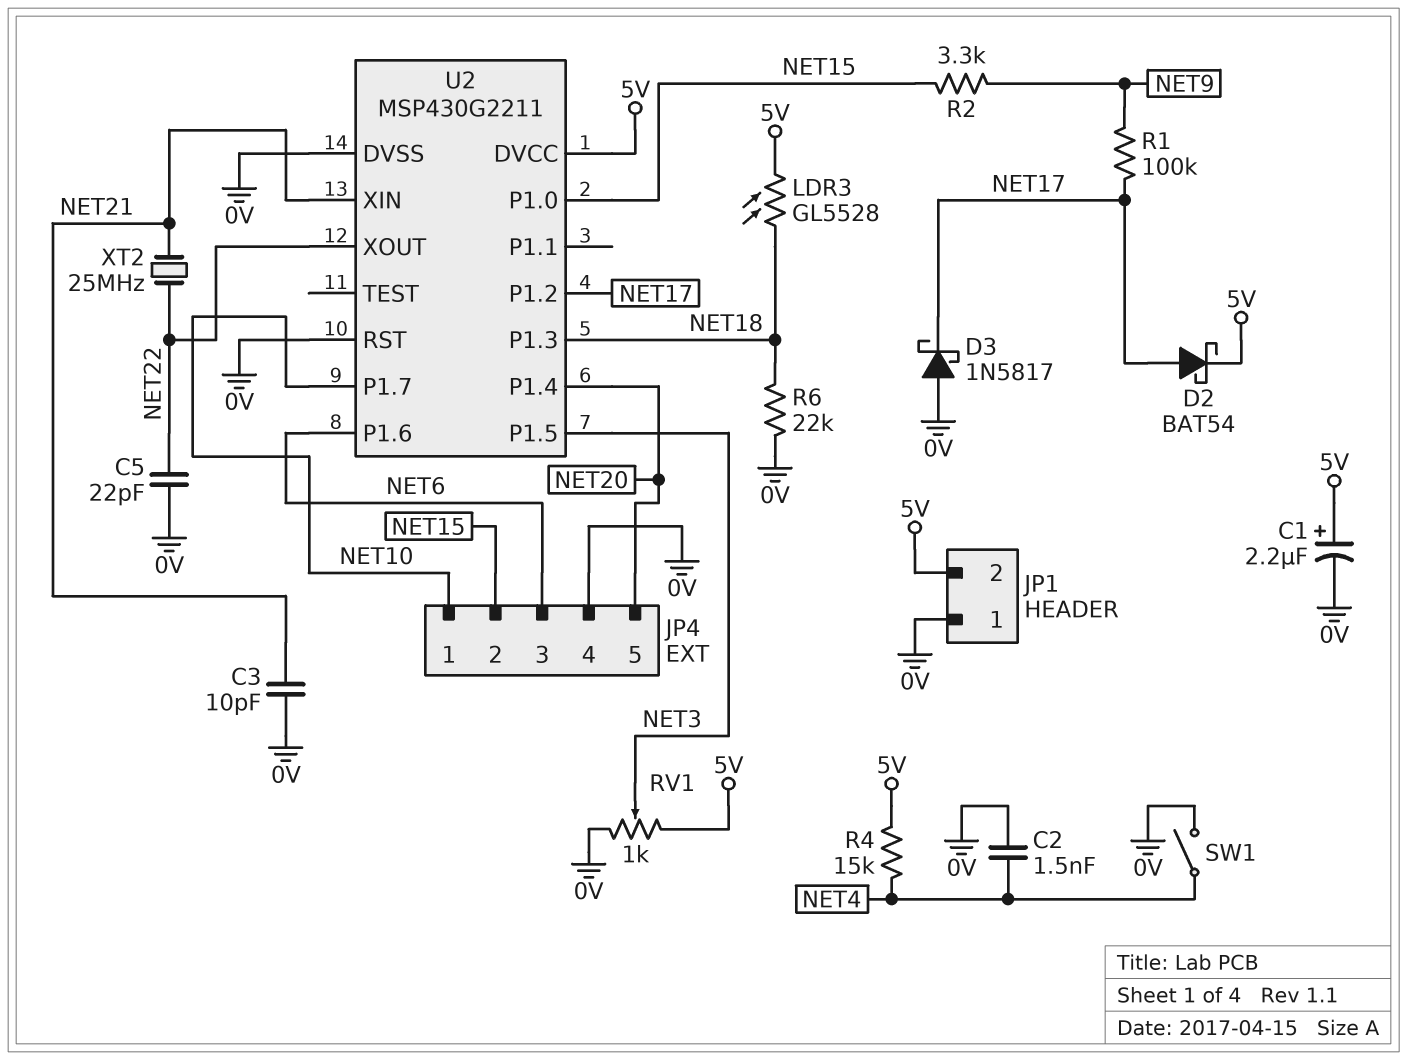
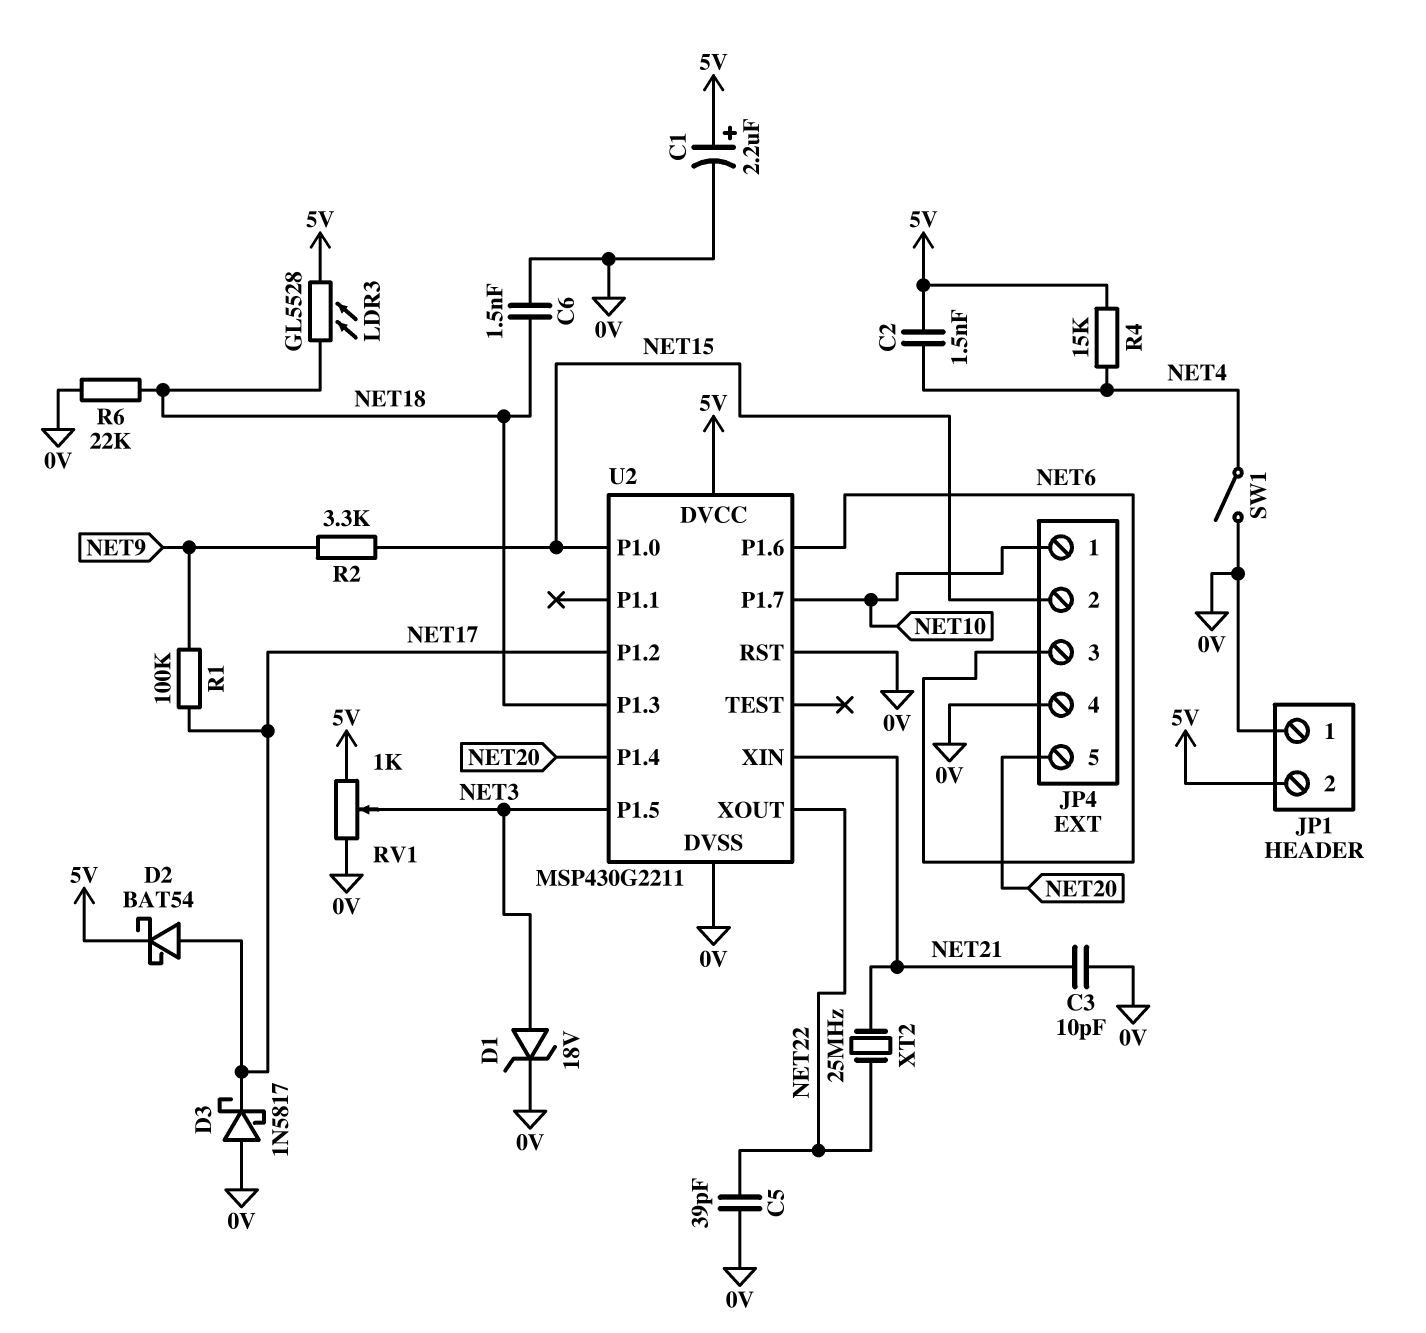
C2: 1.5nF (0V, NET4) -> 1.5nF (5V, NET4)
C5: 22pF (0V, NET22) -> 39pF (0V, NET22)
C6: none -> 1.5nF (0V, NET18)
D1: none -> zener 18V (A NET3, K 0V)

